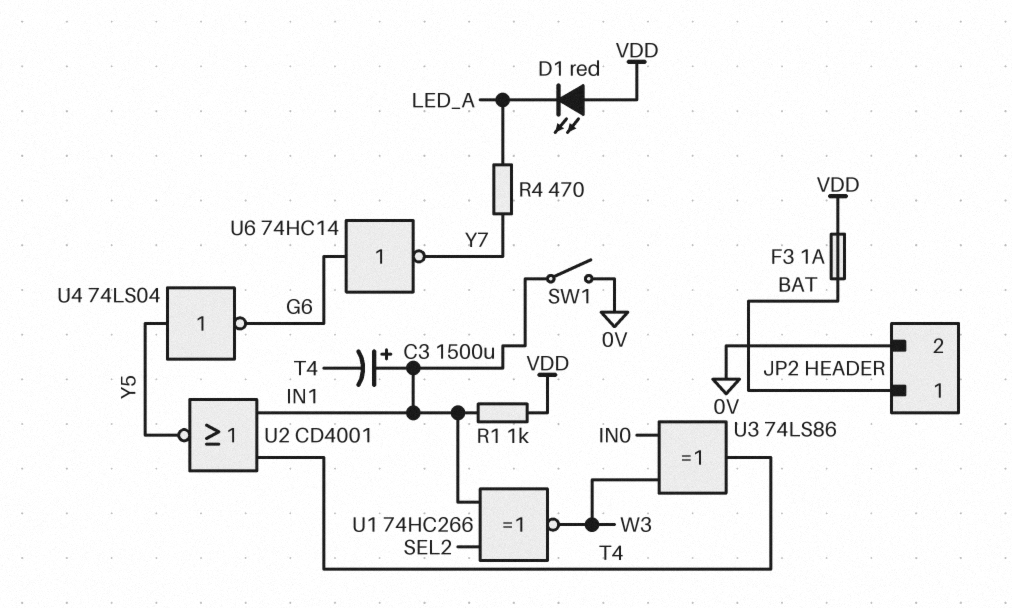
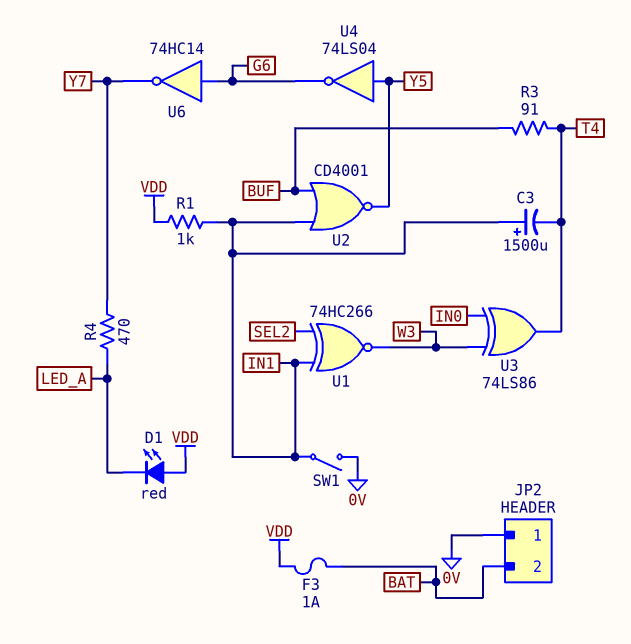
JP2 pin 1: BAT -> 0V
JP2 pin 2: 0V -> BAT
R3: none -> 91 (BUF, T4)
U2: NOR CD4001 (in IN1, in T4, out Y5) -> NOR CD4001 (in BUF, in IN1, out Y5)

